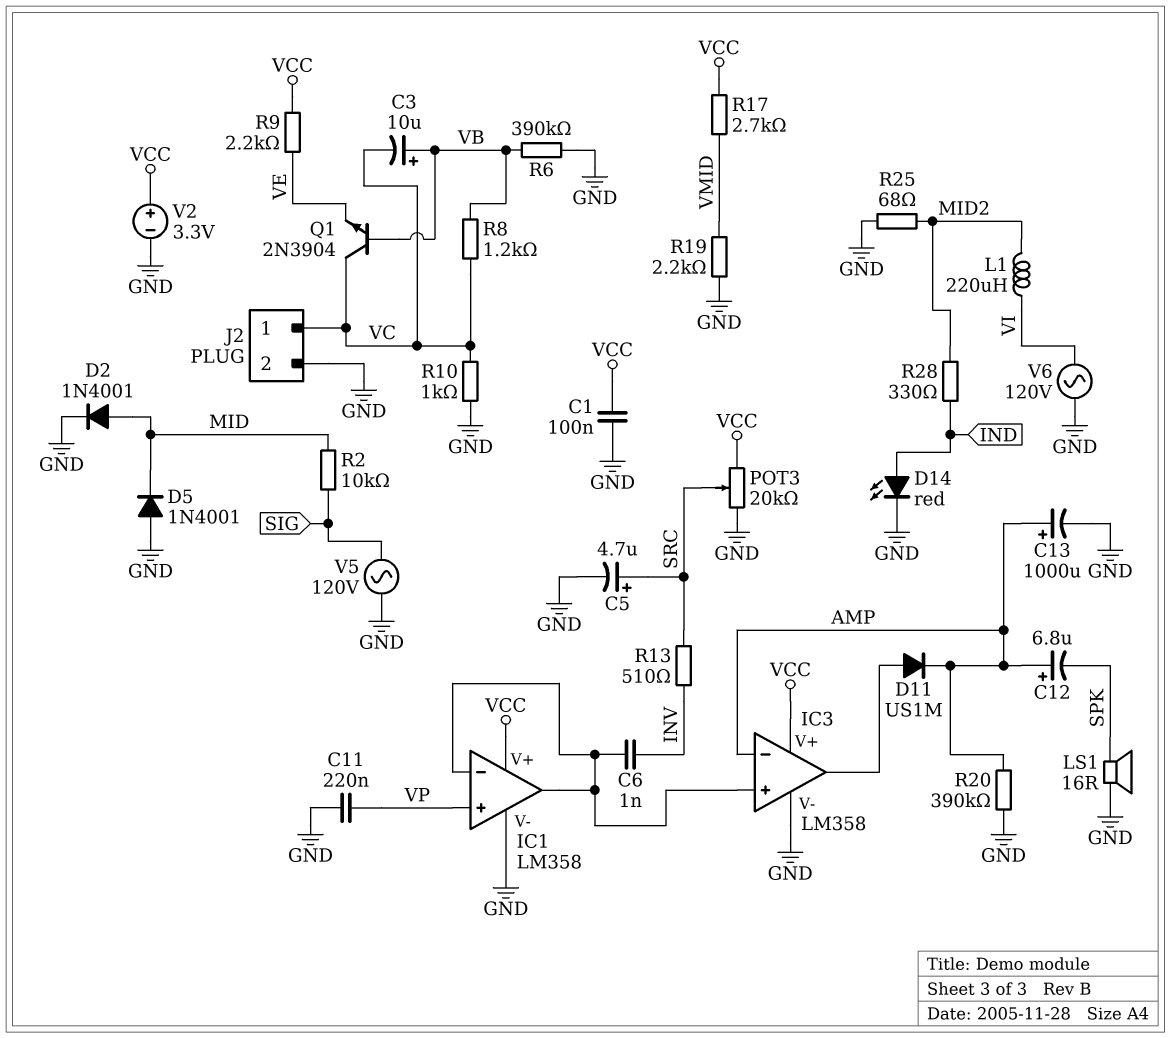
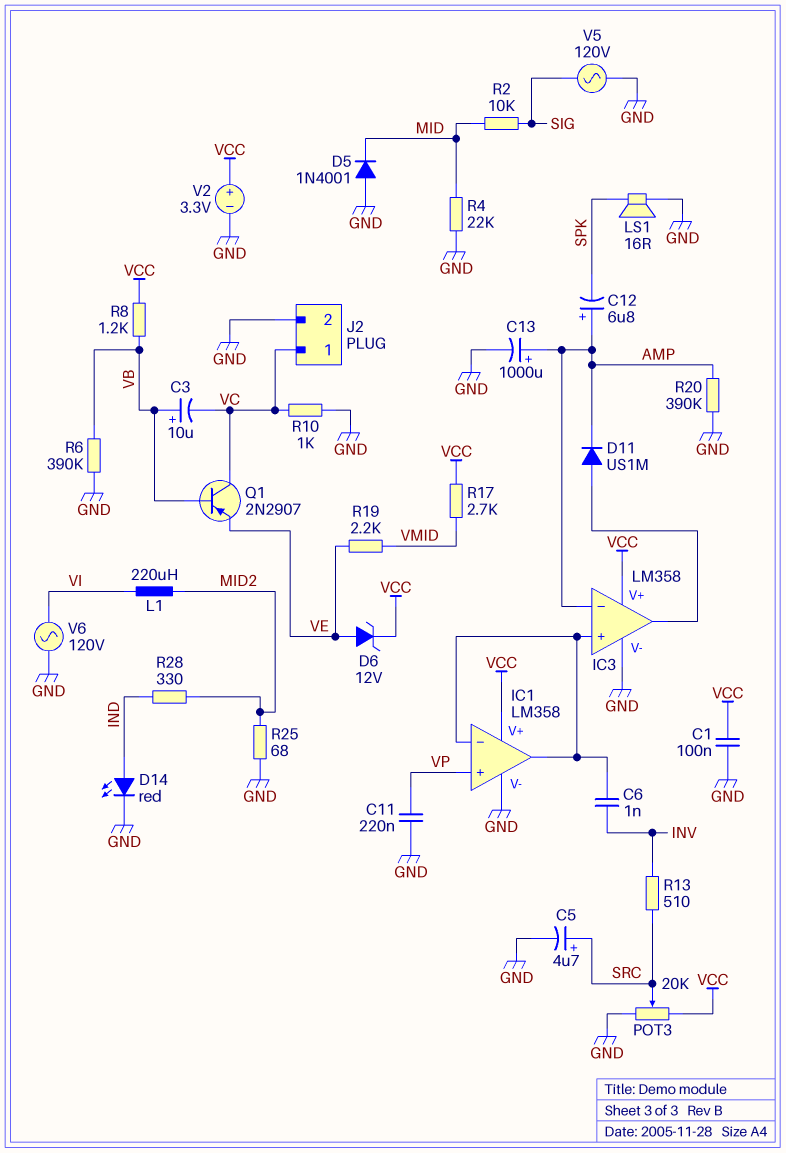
D2: diode 1N4001 (A MID, K GND) -> none
D6: none -> zener 12V (A VE, K VCC)
Q1: NPN 2N3904 (B VB, C VC, E VE) -> PNP 2N2907 (B VB, C VC, E VE)
R4: none -> 22k (GND, MID)
R8: 1.2k (VB, VC) -> 1.2k (VB, VCC)
R9: 2.2k (VCC, VE) -> none
R19: 2.2k (GND, VMID) -> 2.2k (VE, VMID)

